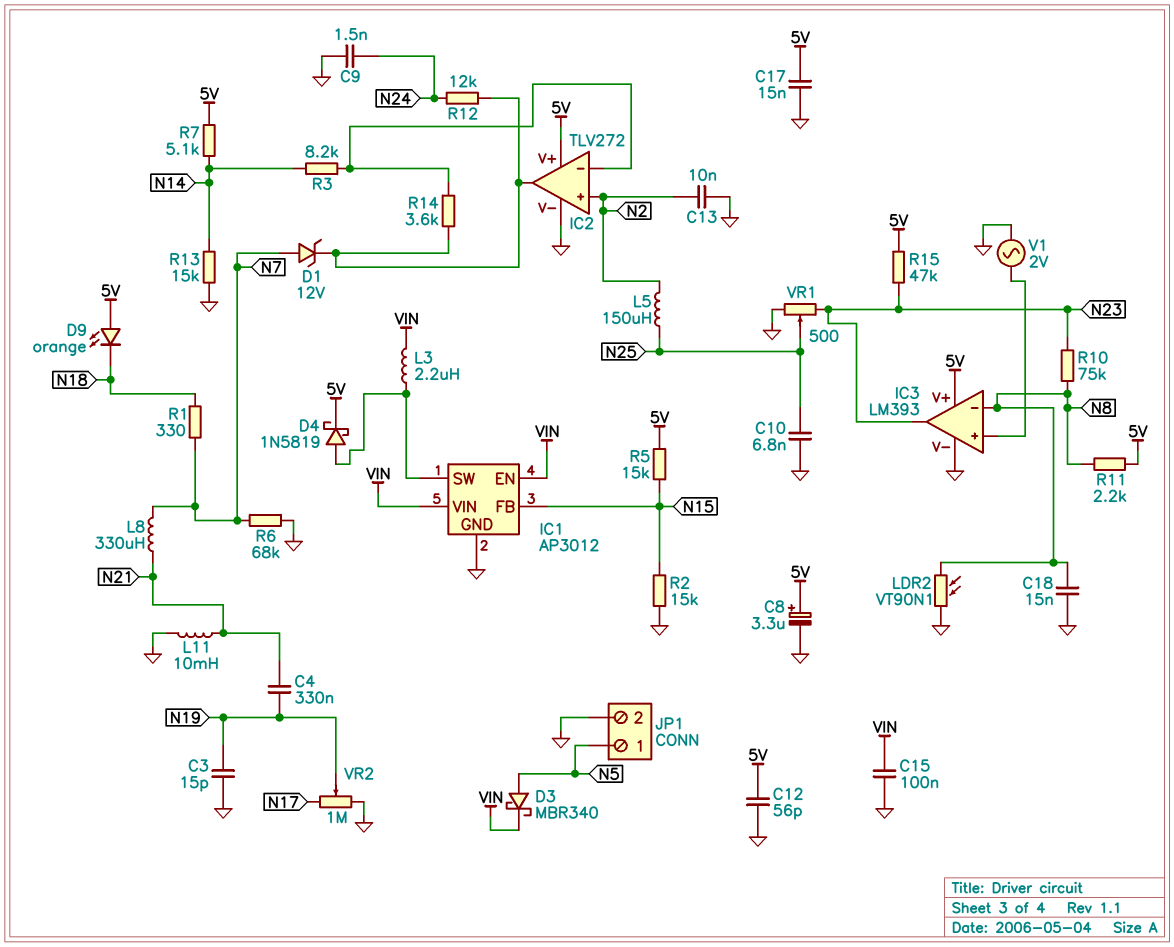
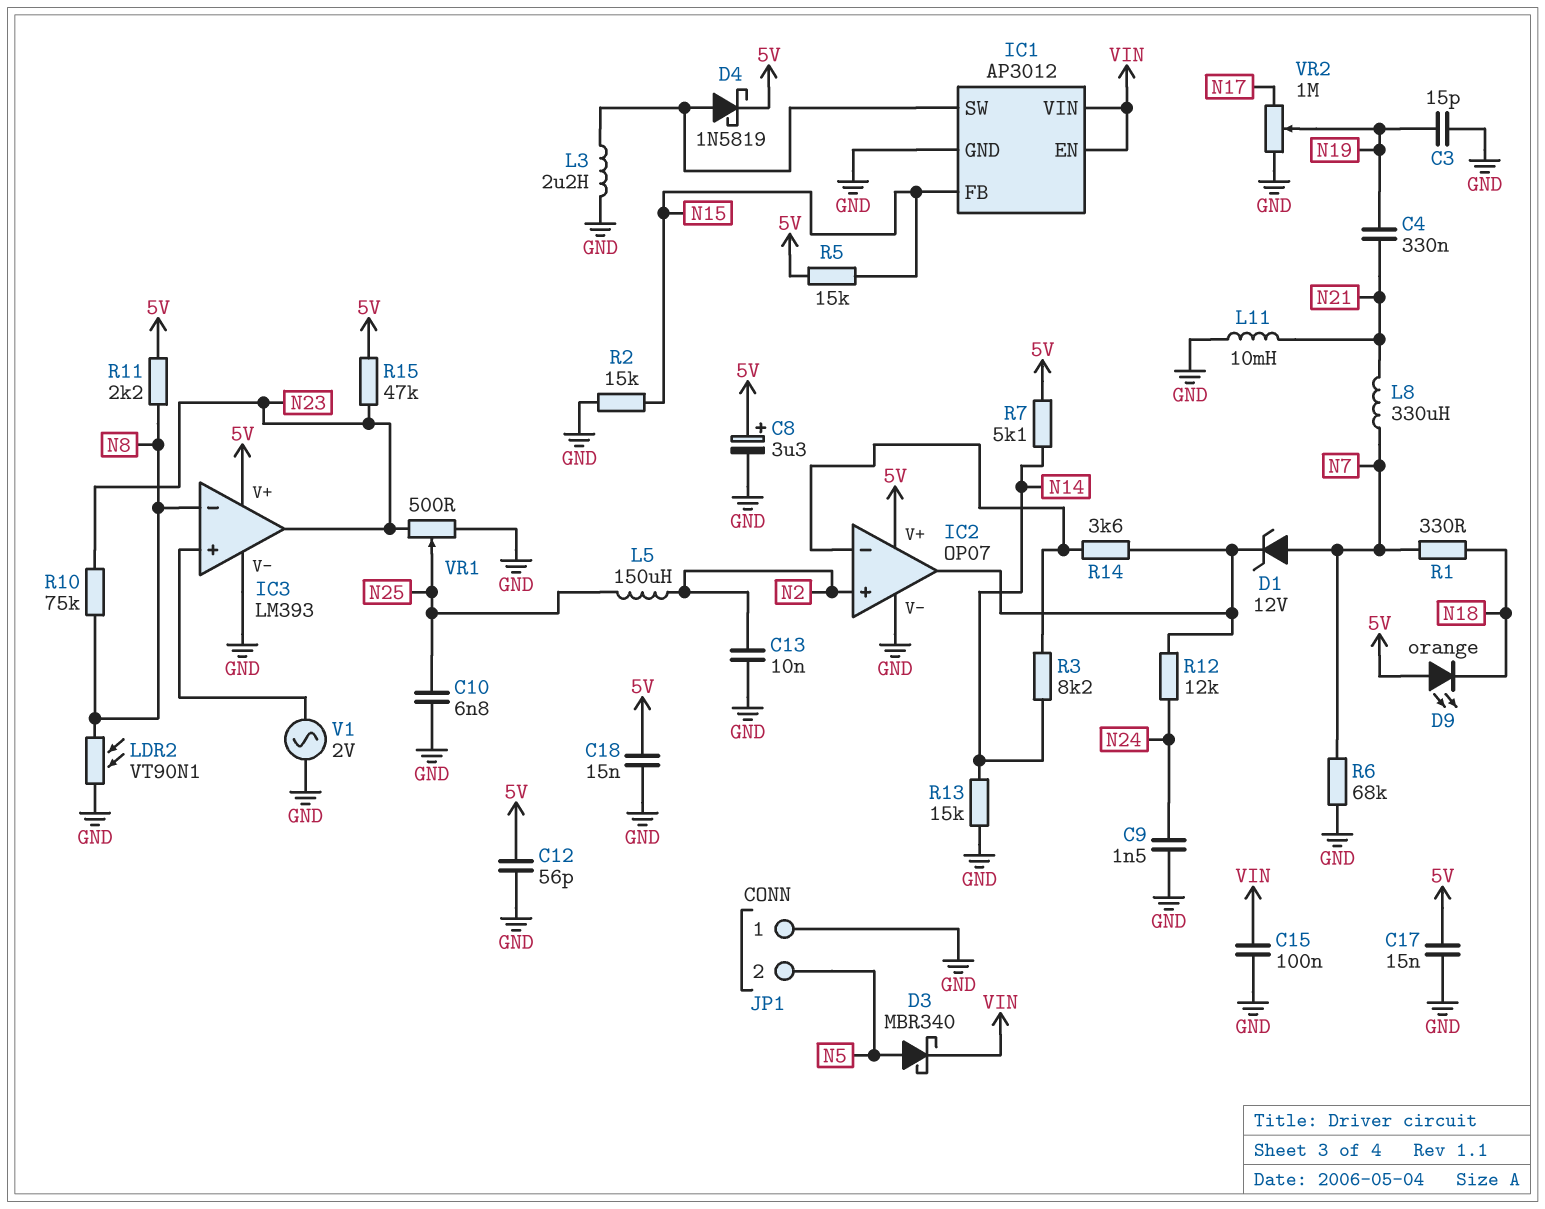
C18: 15nF (GND, N8) -> 15nF (5V, GND)
IC2: TLV272 -> OP07
JP1 pin 1: N5 -> GND
JP1 pin 2: GND -> N5
L3: 2.2uH (IC1/SW, VIN) -> 2.2uH (GND, IC1/SW)

